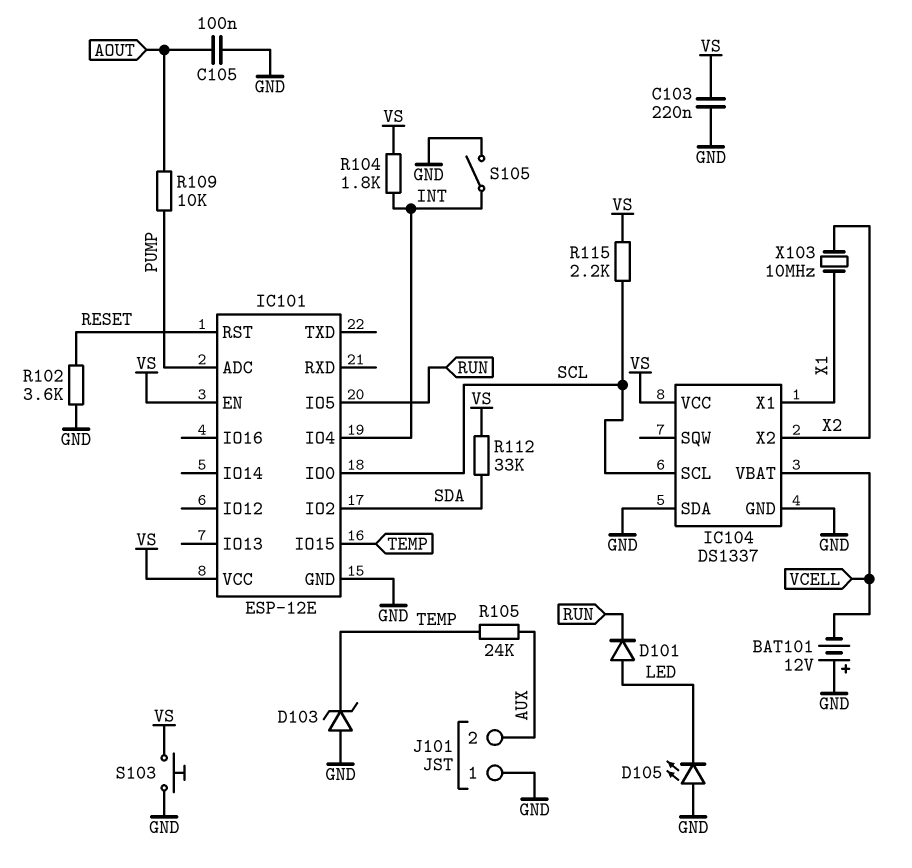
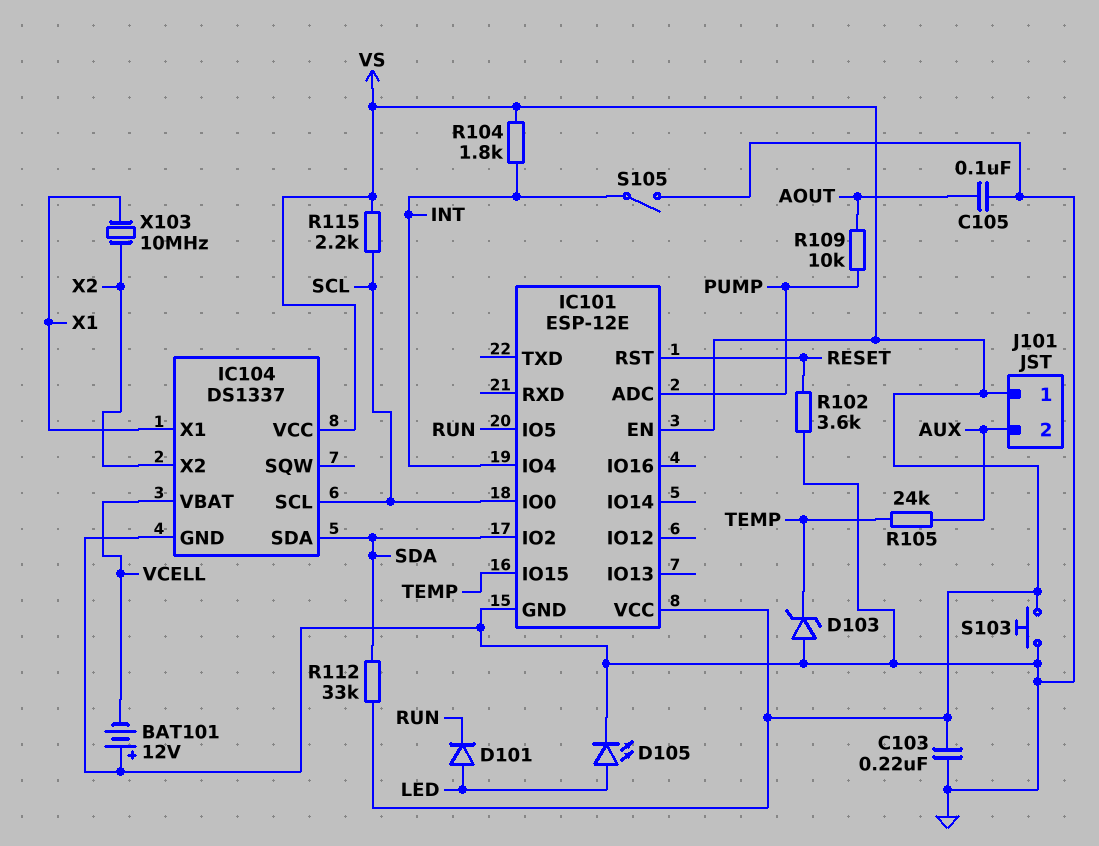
D105: LED (A GND, K LED) -> LED (A LED, K GND)
IC104 pin SDA: GND -> SDA
J101 pin 1: GND -> VS

